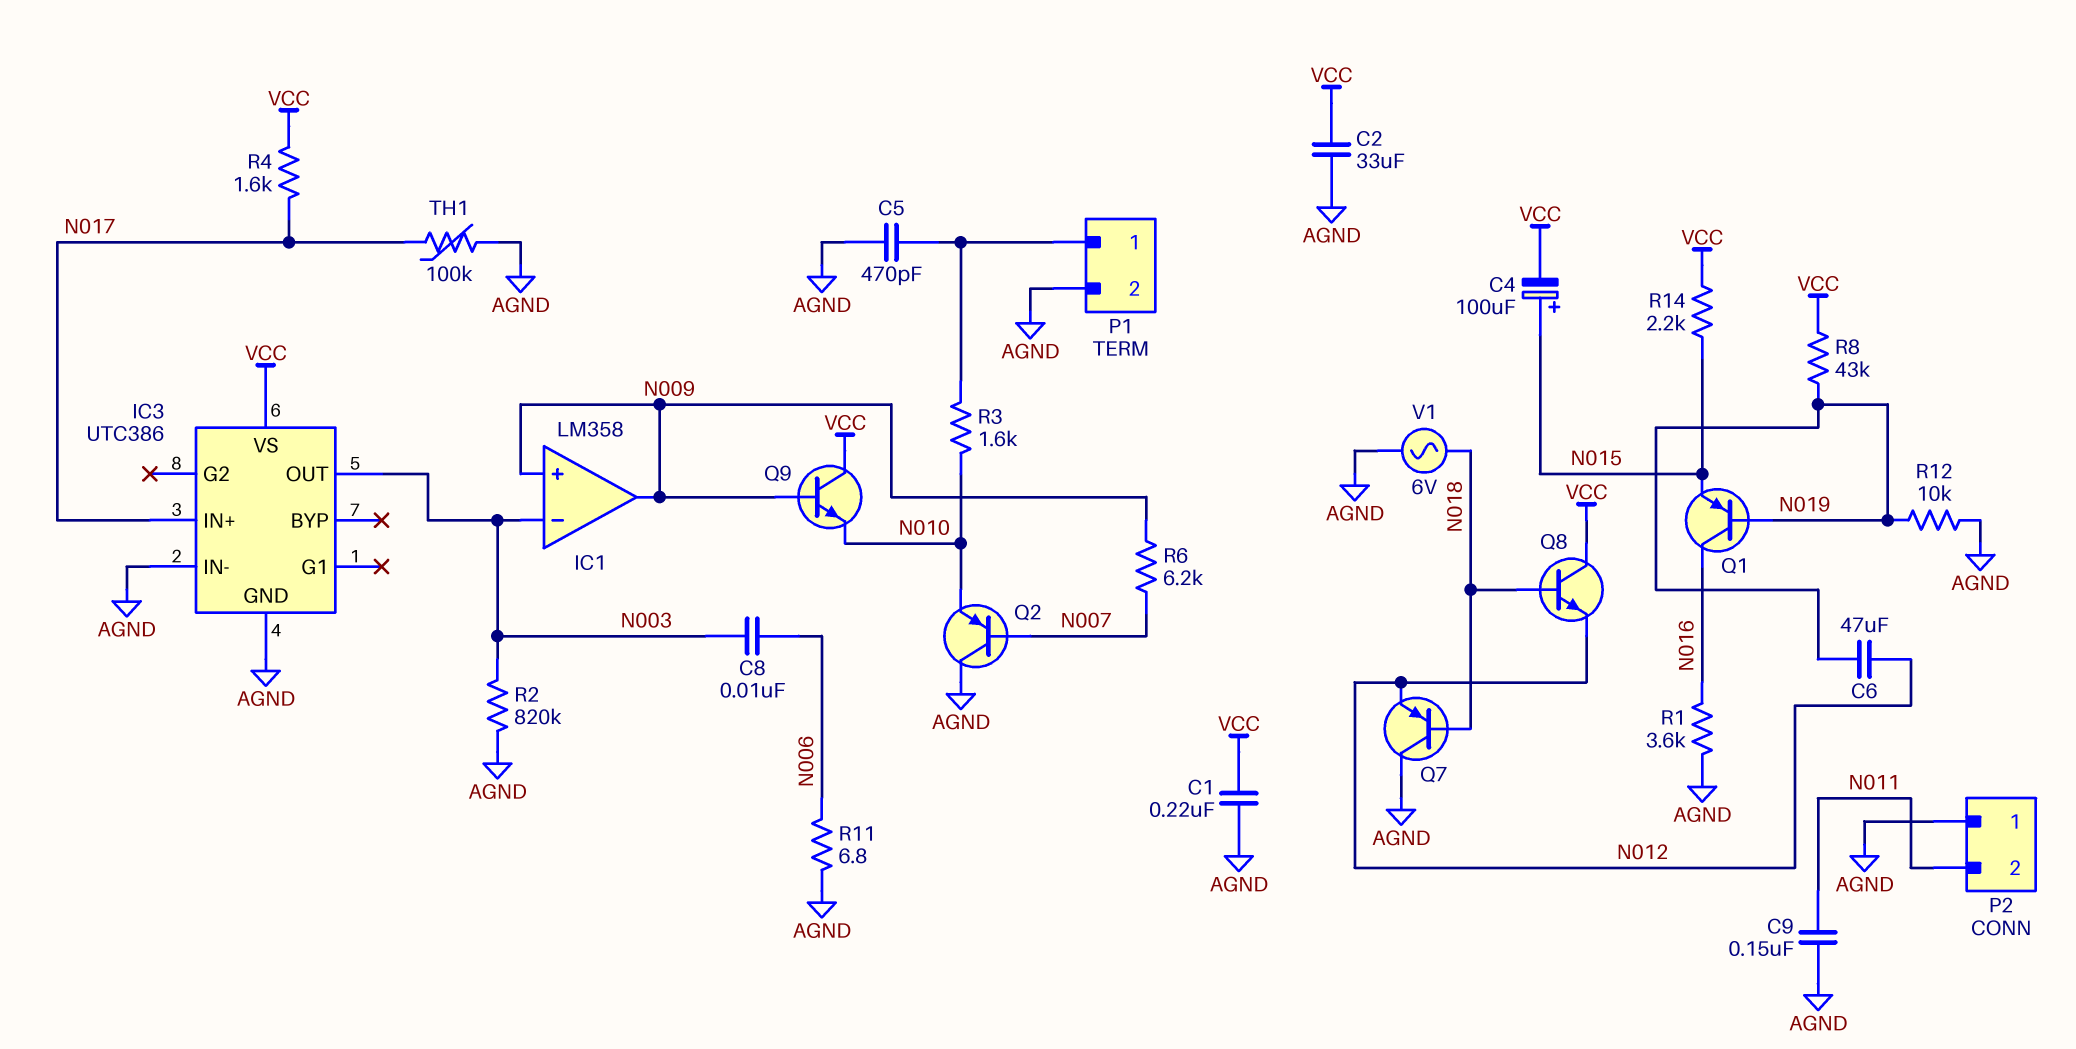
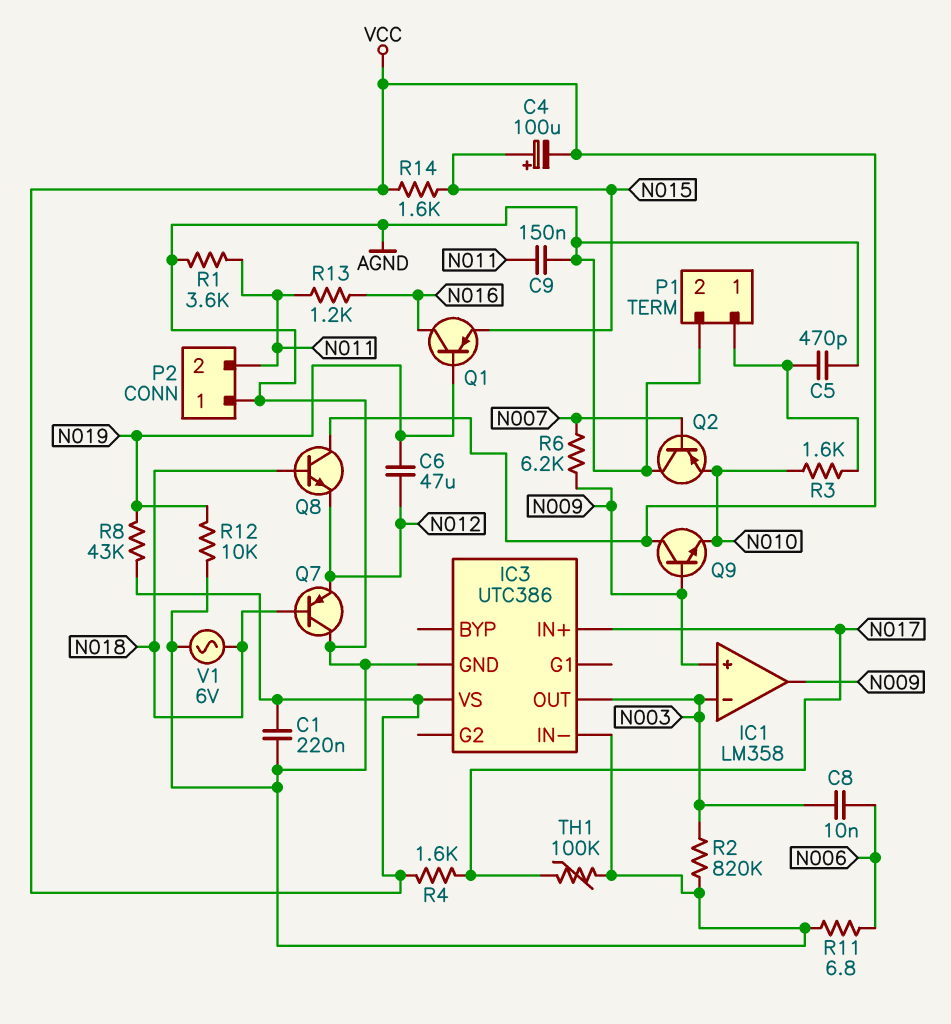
C2: 33uF (AGND, VCC) -> none
R1: 3.6k (AGND, N016) -> 3.6k (AGND, N011)
R13: none -> 1.2k (N011, N016)
R14: 2.2k (N015, VCC) -> 1.6k (N015, VCC)

